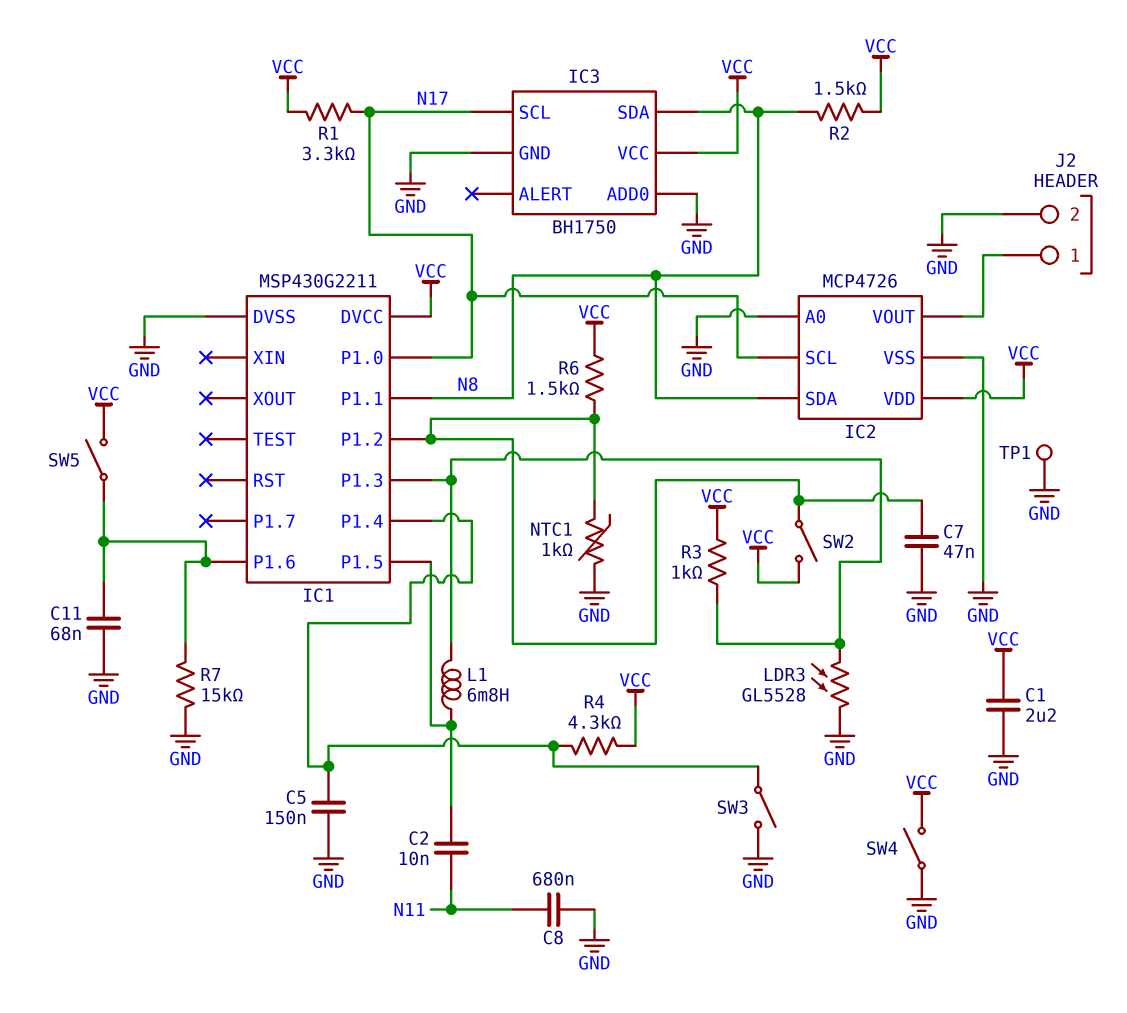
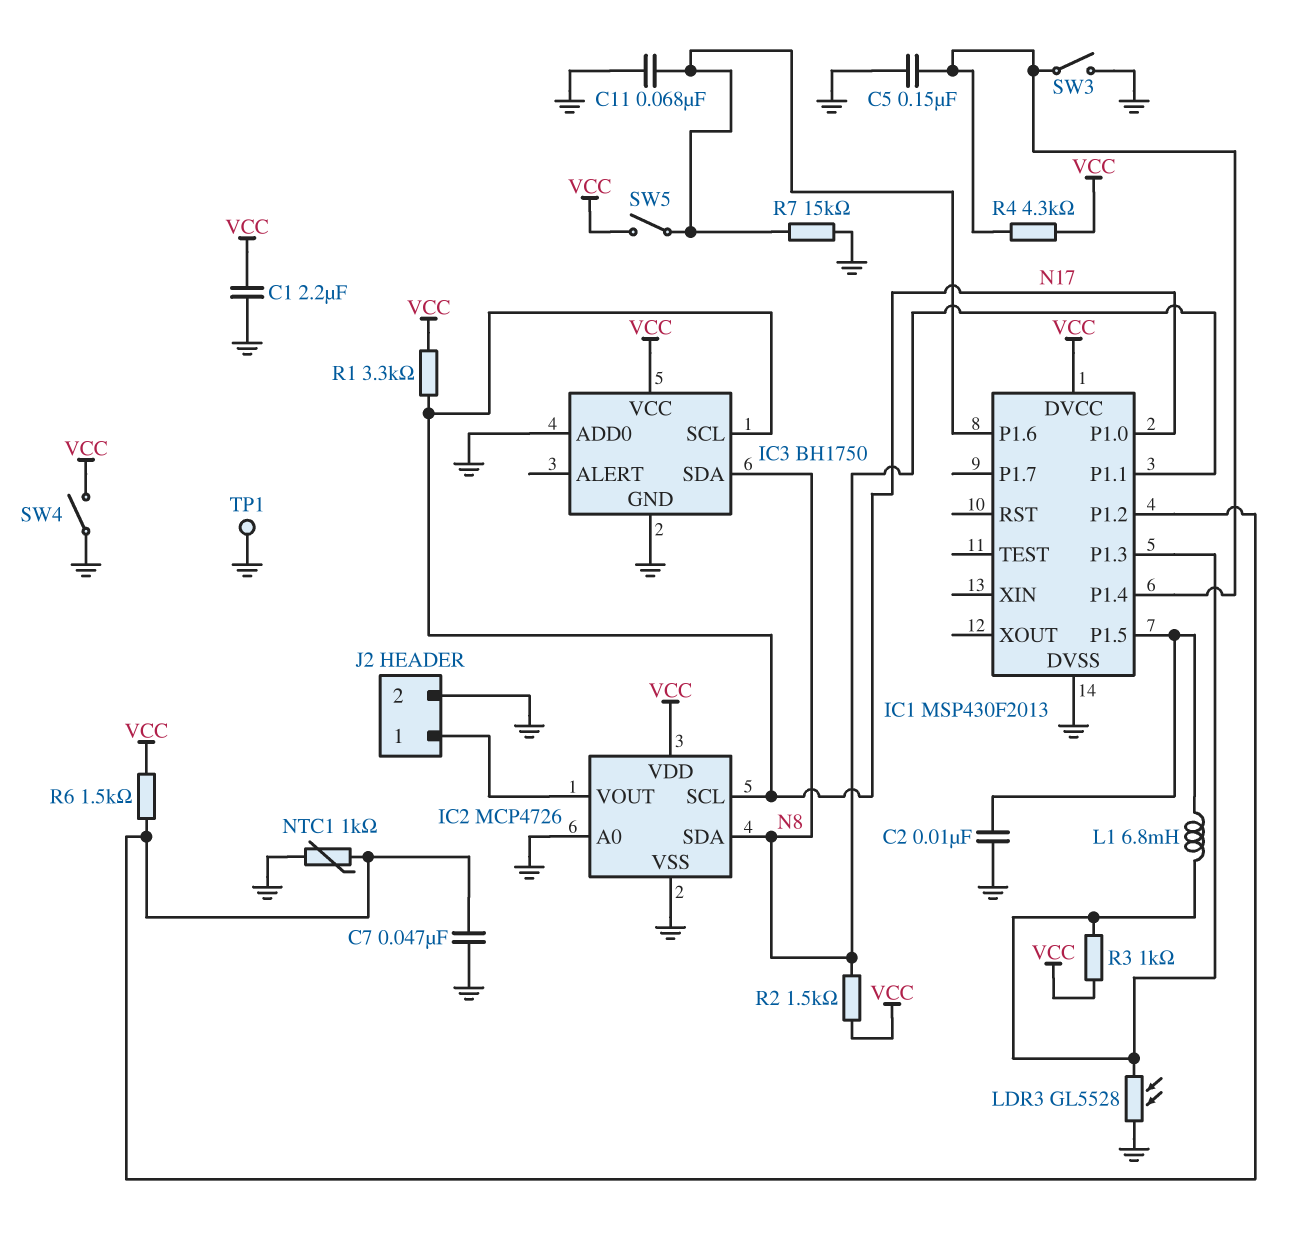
C2: 10nF (IC1/P1.5, N11) -> 10nF (GND, IC1/P1.5)
C8: 680nF (GND, N11) -> none
IC1: MSP430G2211 -> MSP430F2013
SW2: switch (IC1/P1.2, VCC) -> none

